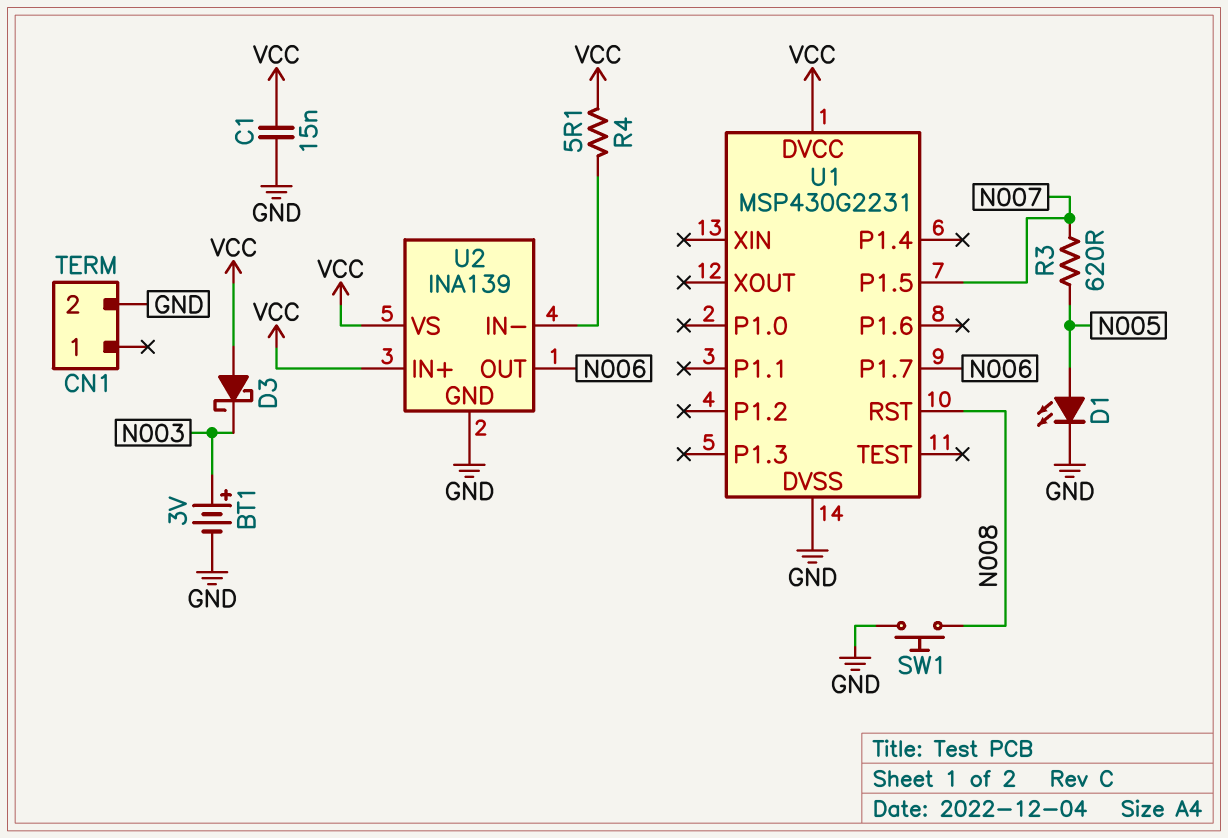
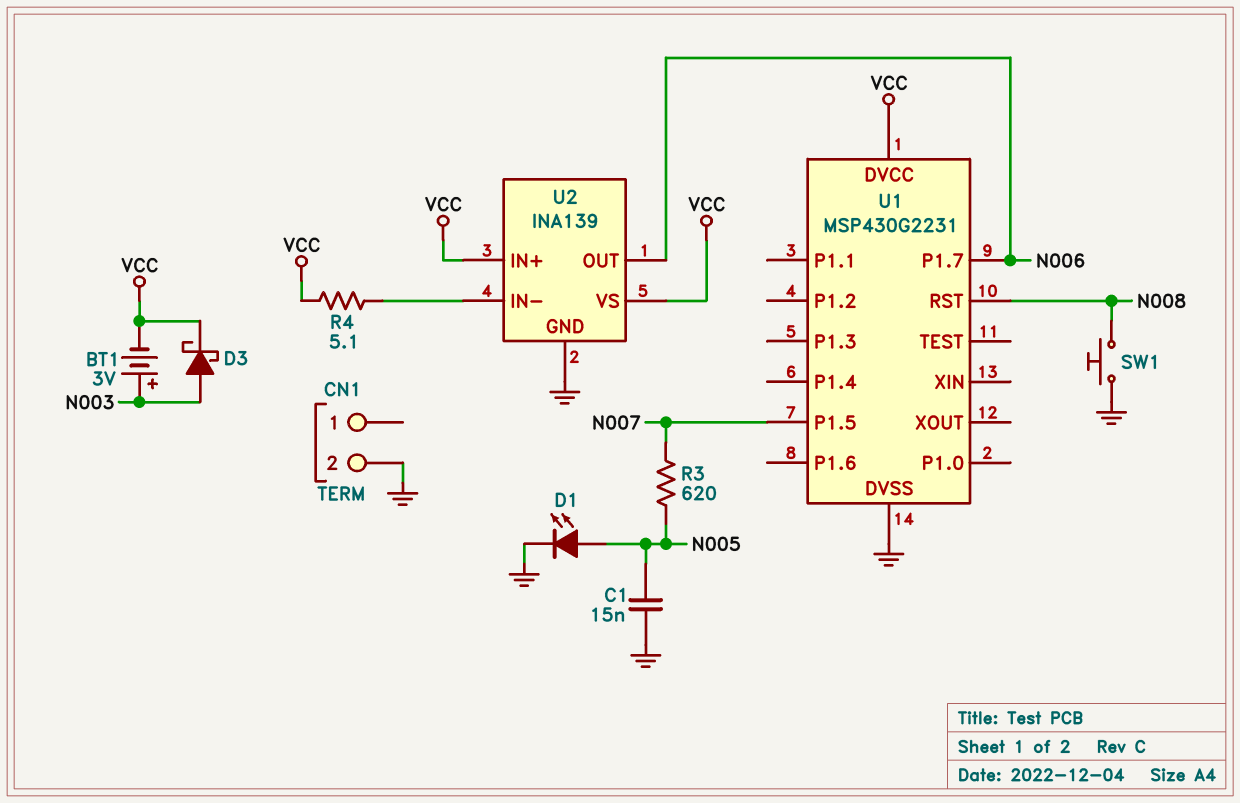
BT1: 3V (plus N003, minus GND) -> 3V (plus N003, minus VCC)
C1: 15nF (GND, VCC) -> 15nF (GND, N005)
D3: schottky (A VCC, K N003) -> schottky (A N003, K VCC)

